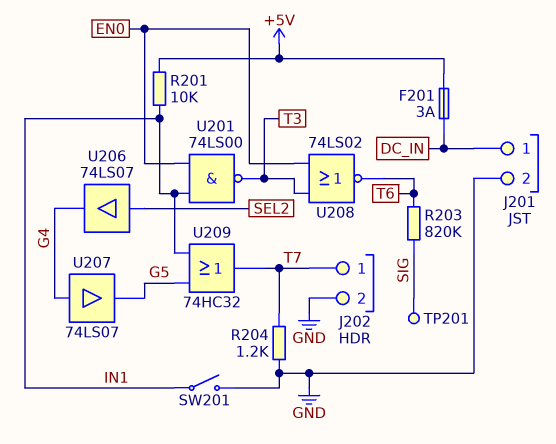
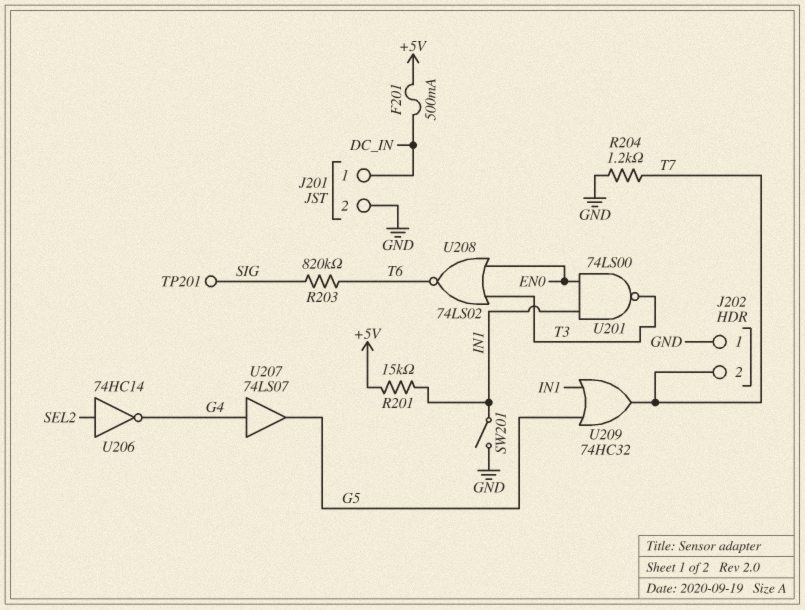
F201: 3A (+5V, DC_IN) -> 500mA (+5V, DC_IN)
J202 pin 1: T7 -> GND
J202 pin 2: GND -> T7
R201: 10k (+5V, IN1) -> 15k (+5V, IN1)
U206: buffer 74LS07 (in SEL2, out G4) -> NOT 74HC14 (in SEL2, out G4)

